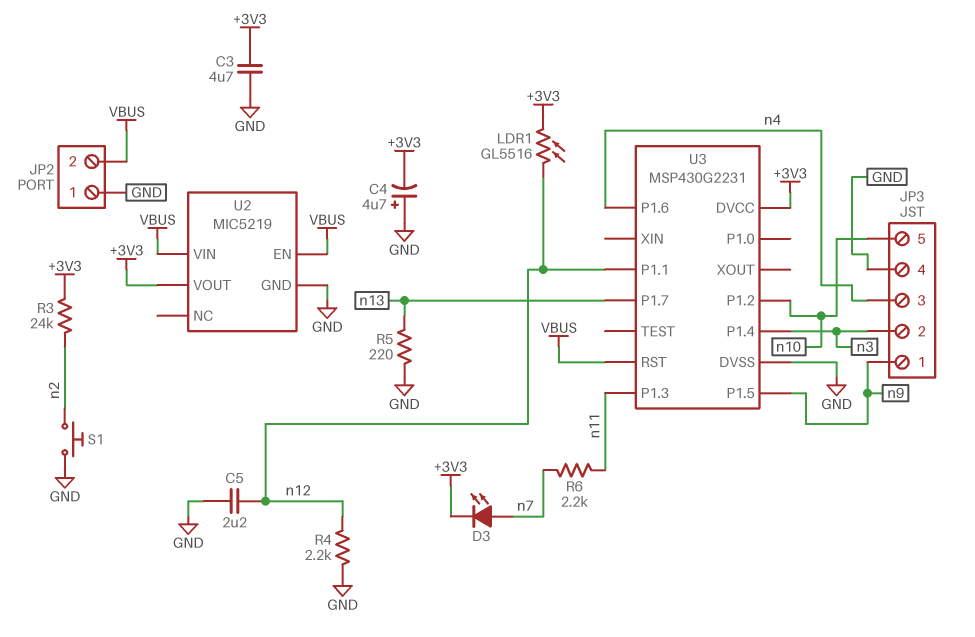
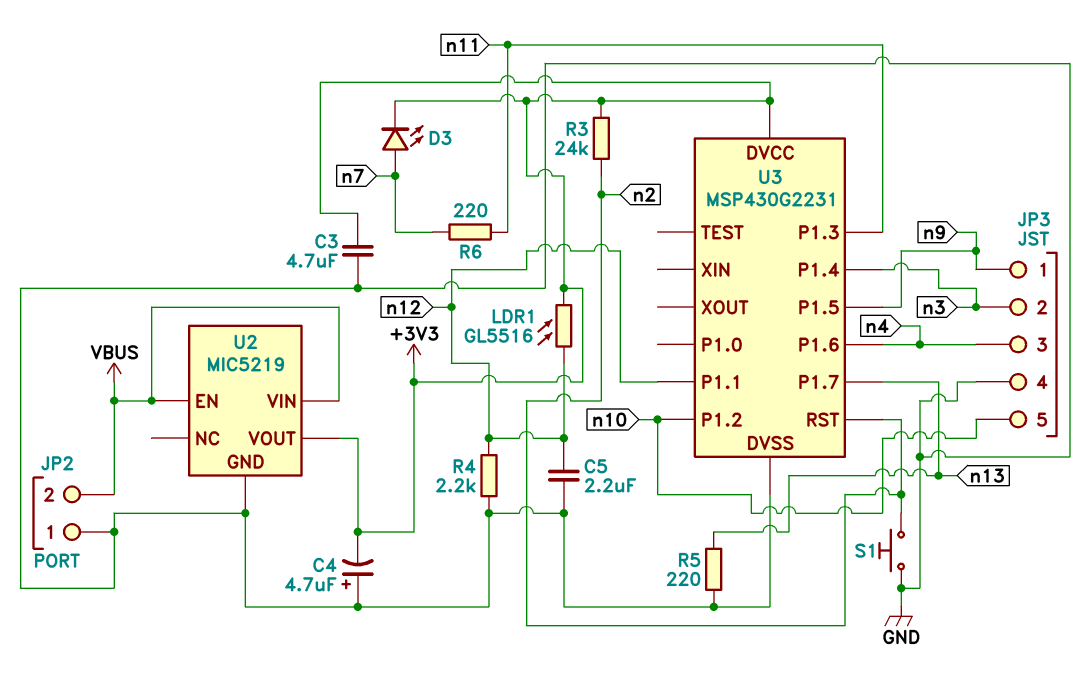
R6: 2.2k (n7, n11) -> 220 (n7, n11)
U3 pin RST: VBUS -> n2

